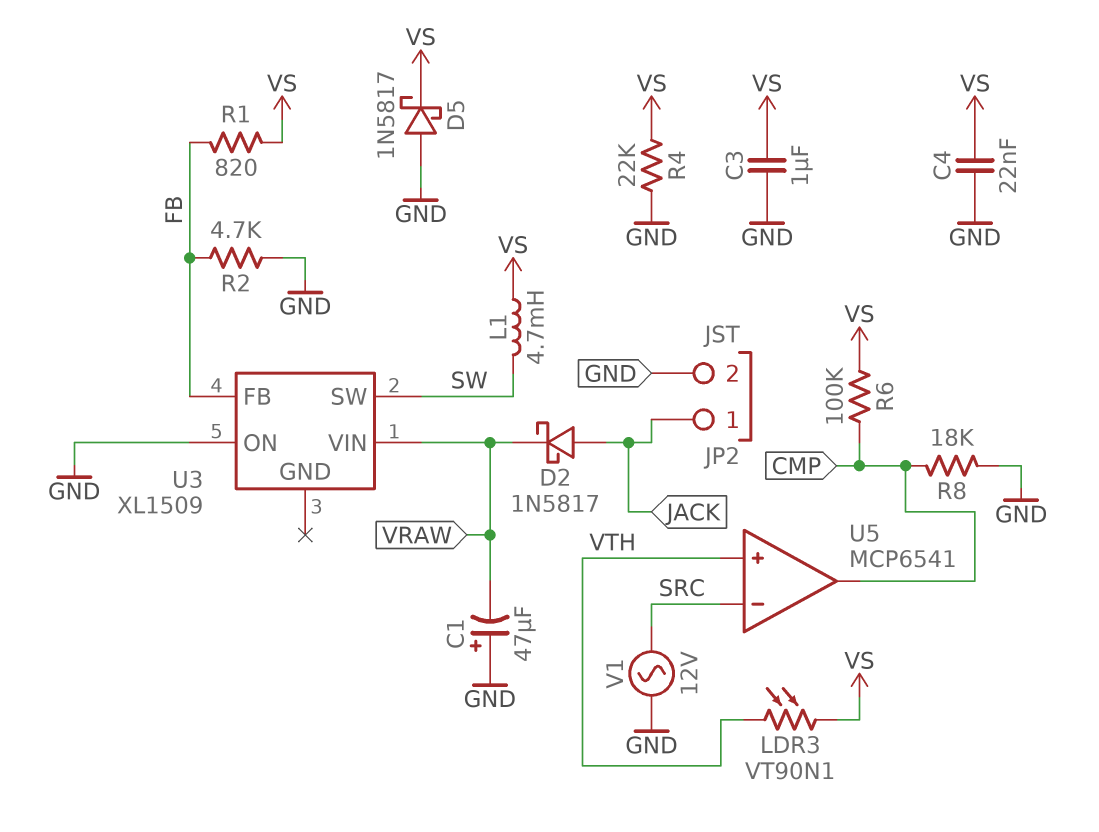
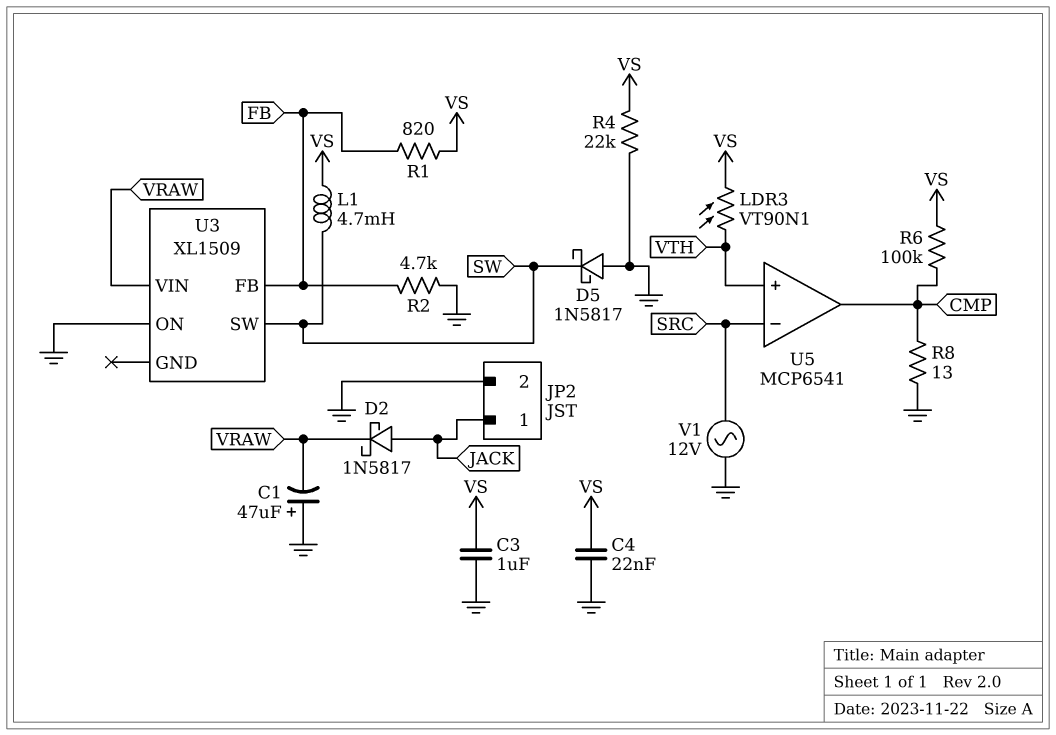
D5: schottky 1N5817 (A GND, K VS) -> schottky 1N5817 (A GND, K SW)
R8: 18k (CMP, GND) -> 13 (CMP, GND)

